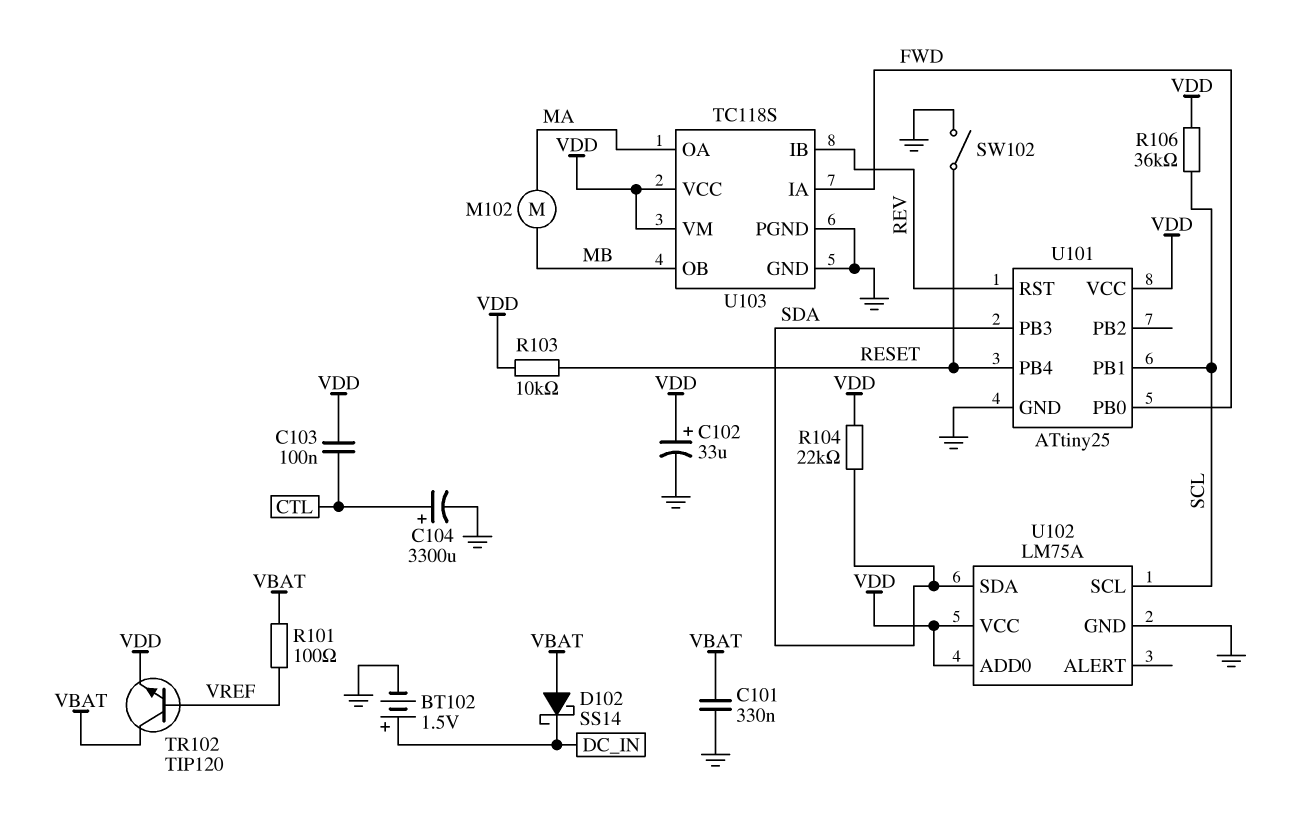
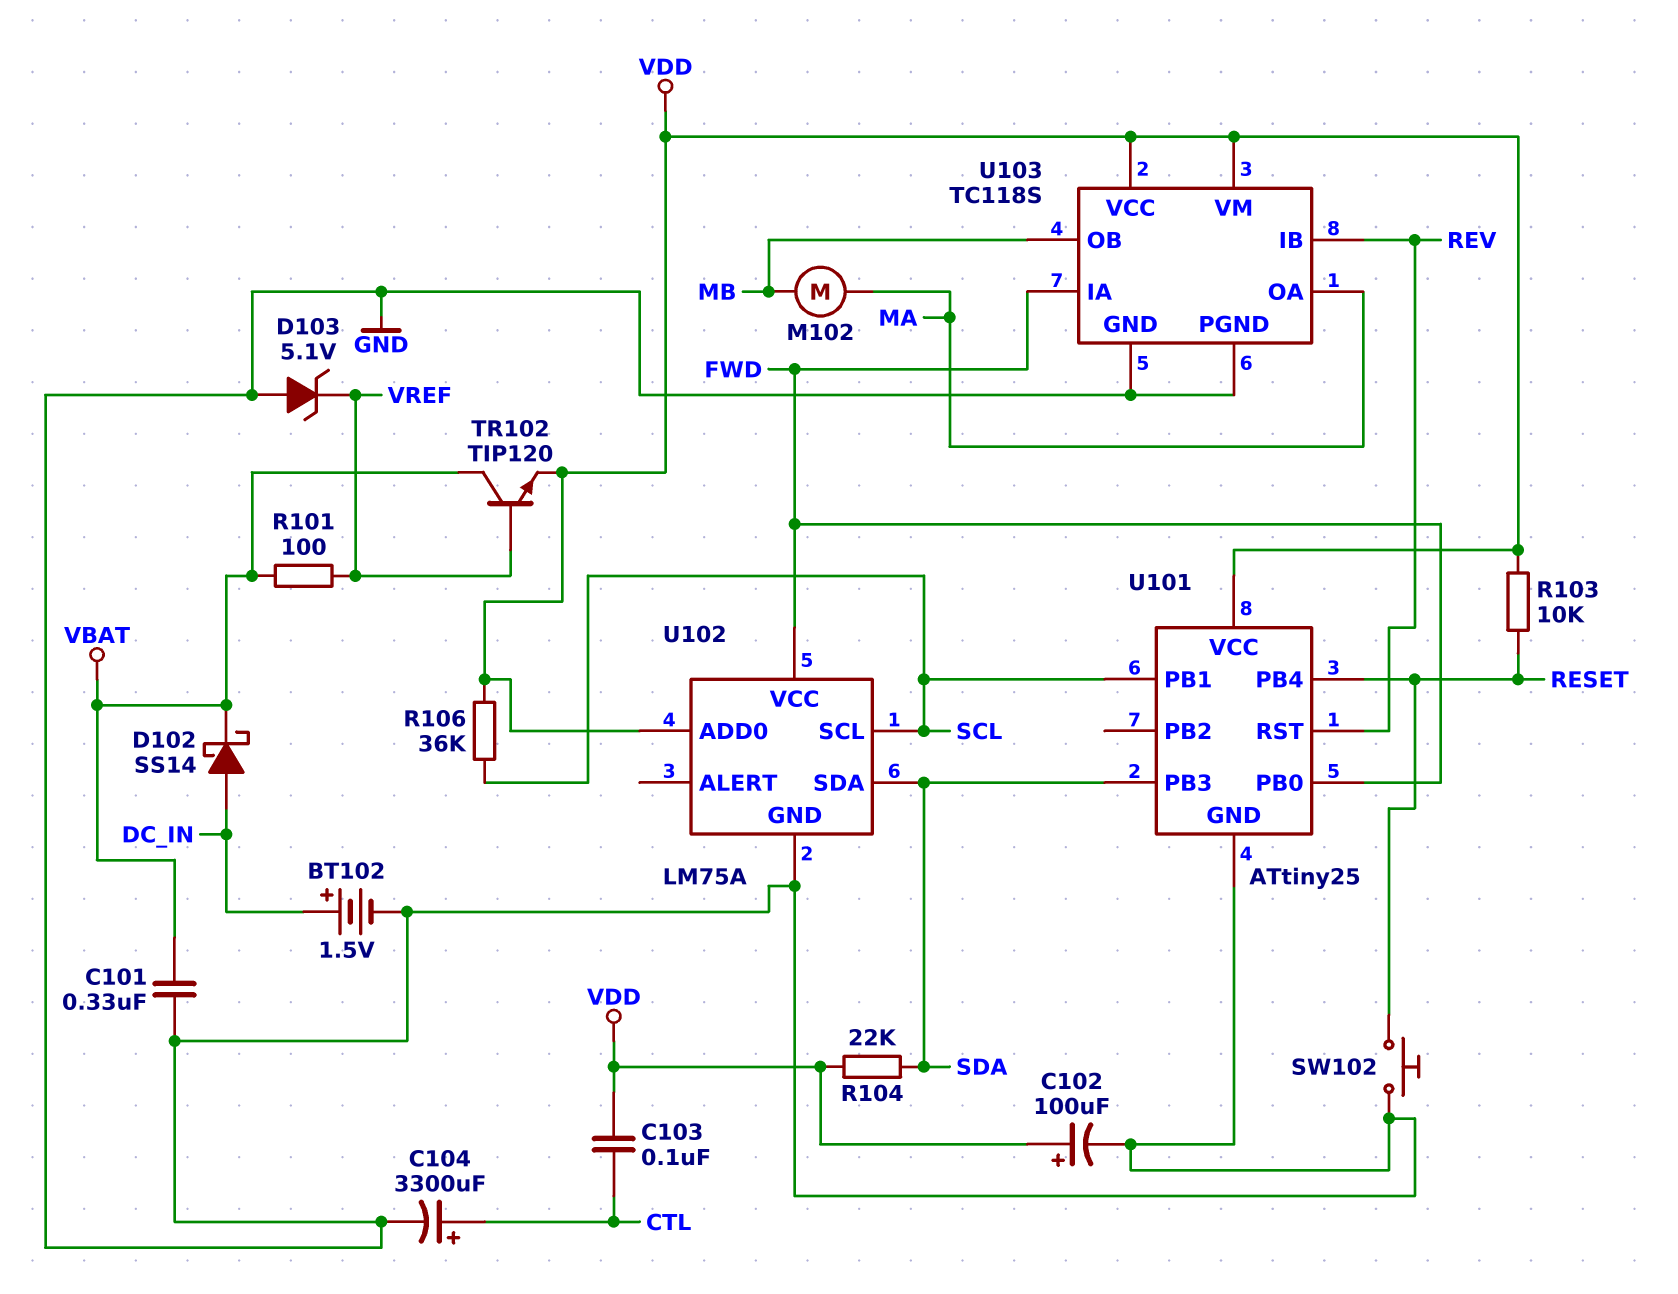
C102: 33uF (plus VDD, minus GND) -> 100uF (plus VDD, minus GND)
D102: schottky SS14 (A VBAT, K DC_IN) -> schottky SS14 (A DC_IN, K VBAT)
D103: none -> zener 5.1V (A GND, K VREF)
SW102: switch (GND, RESET) -> button (GND, RESET)
U102 pin VCC: VDD -> FWD

